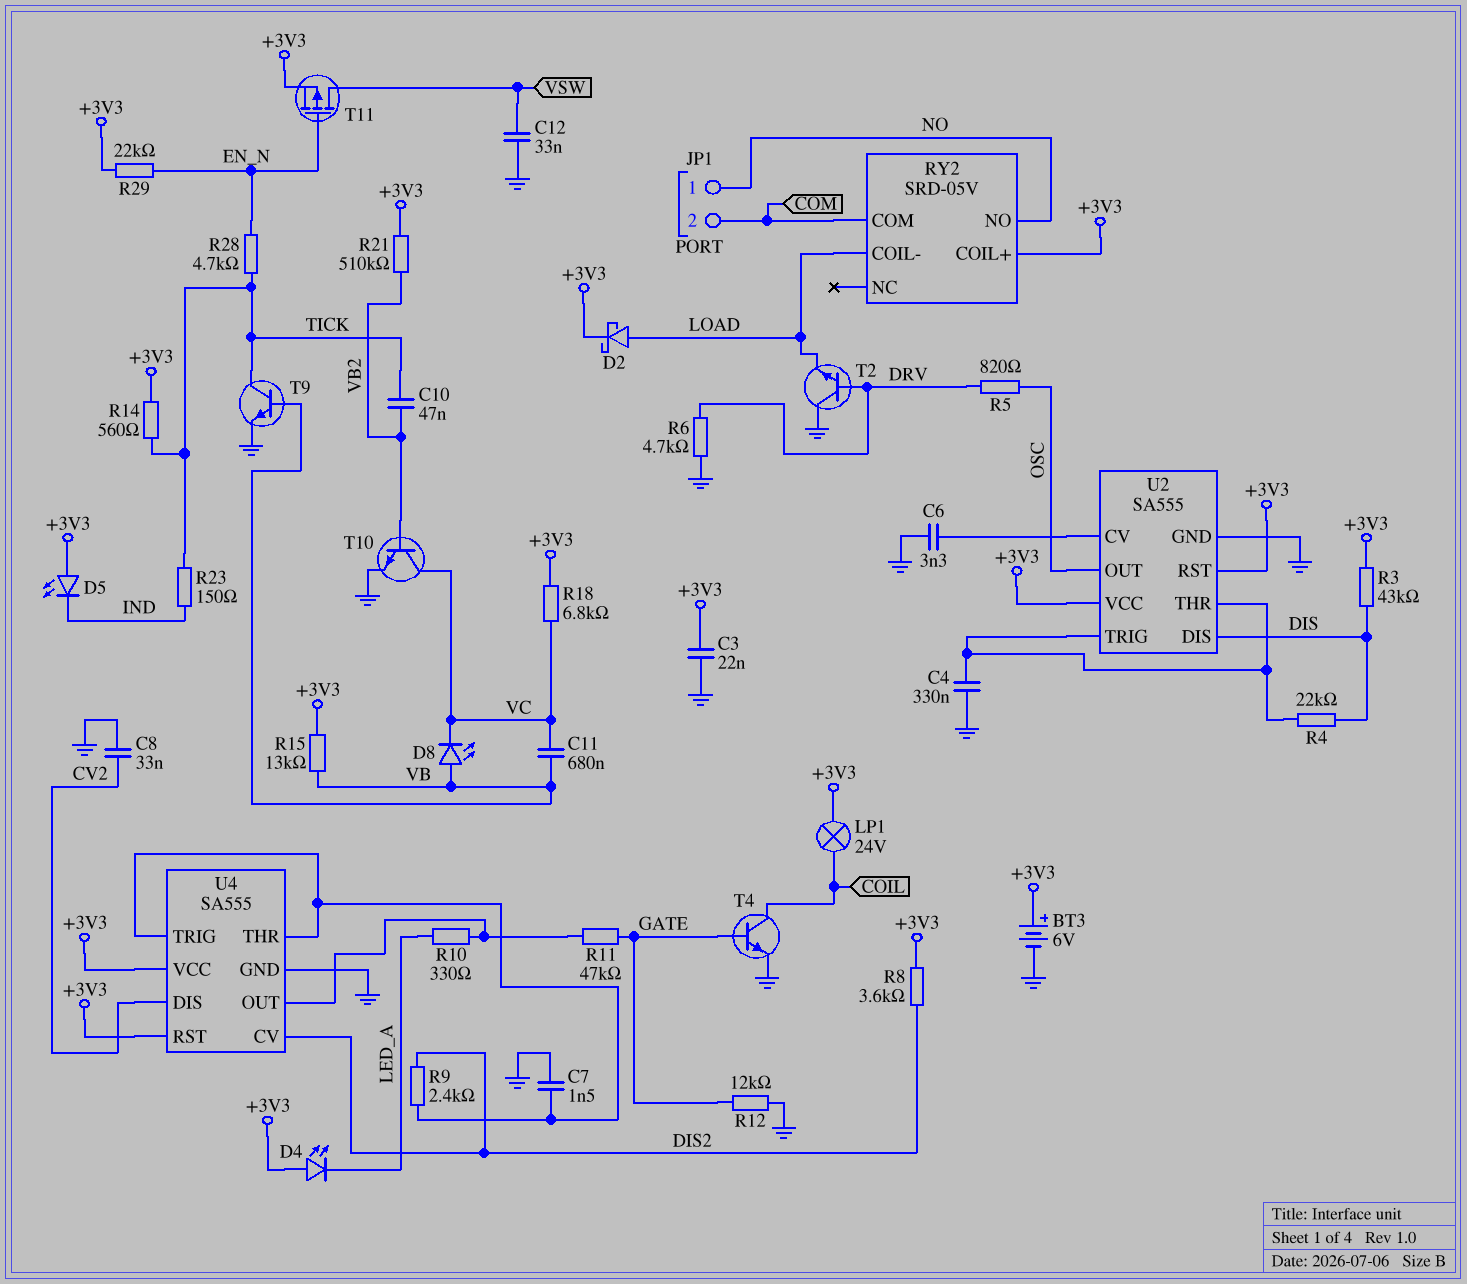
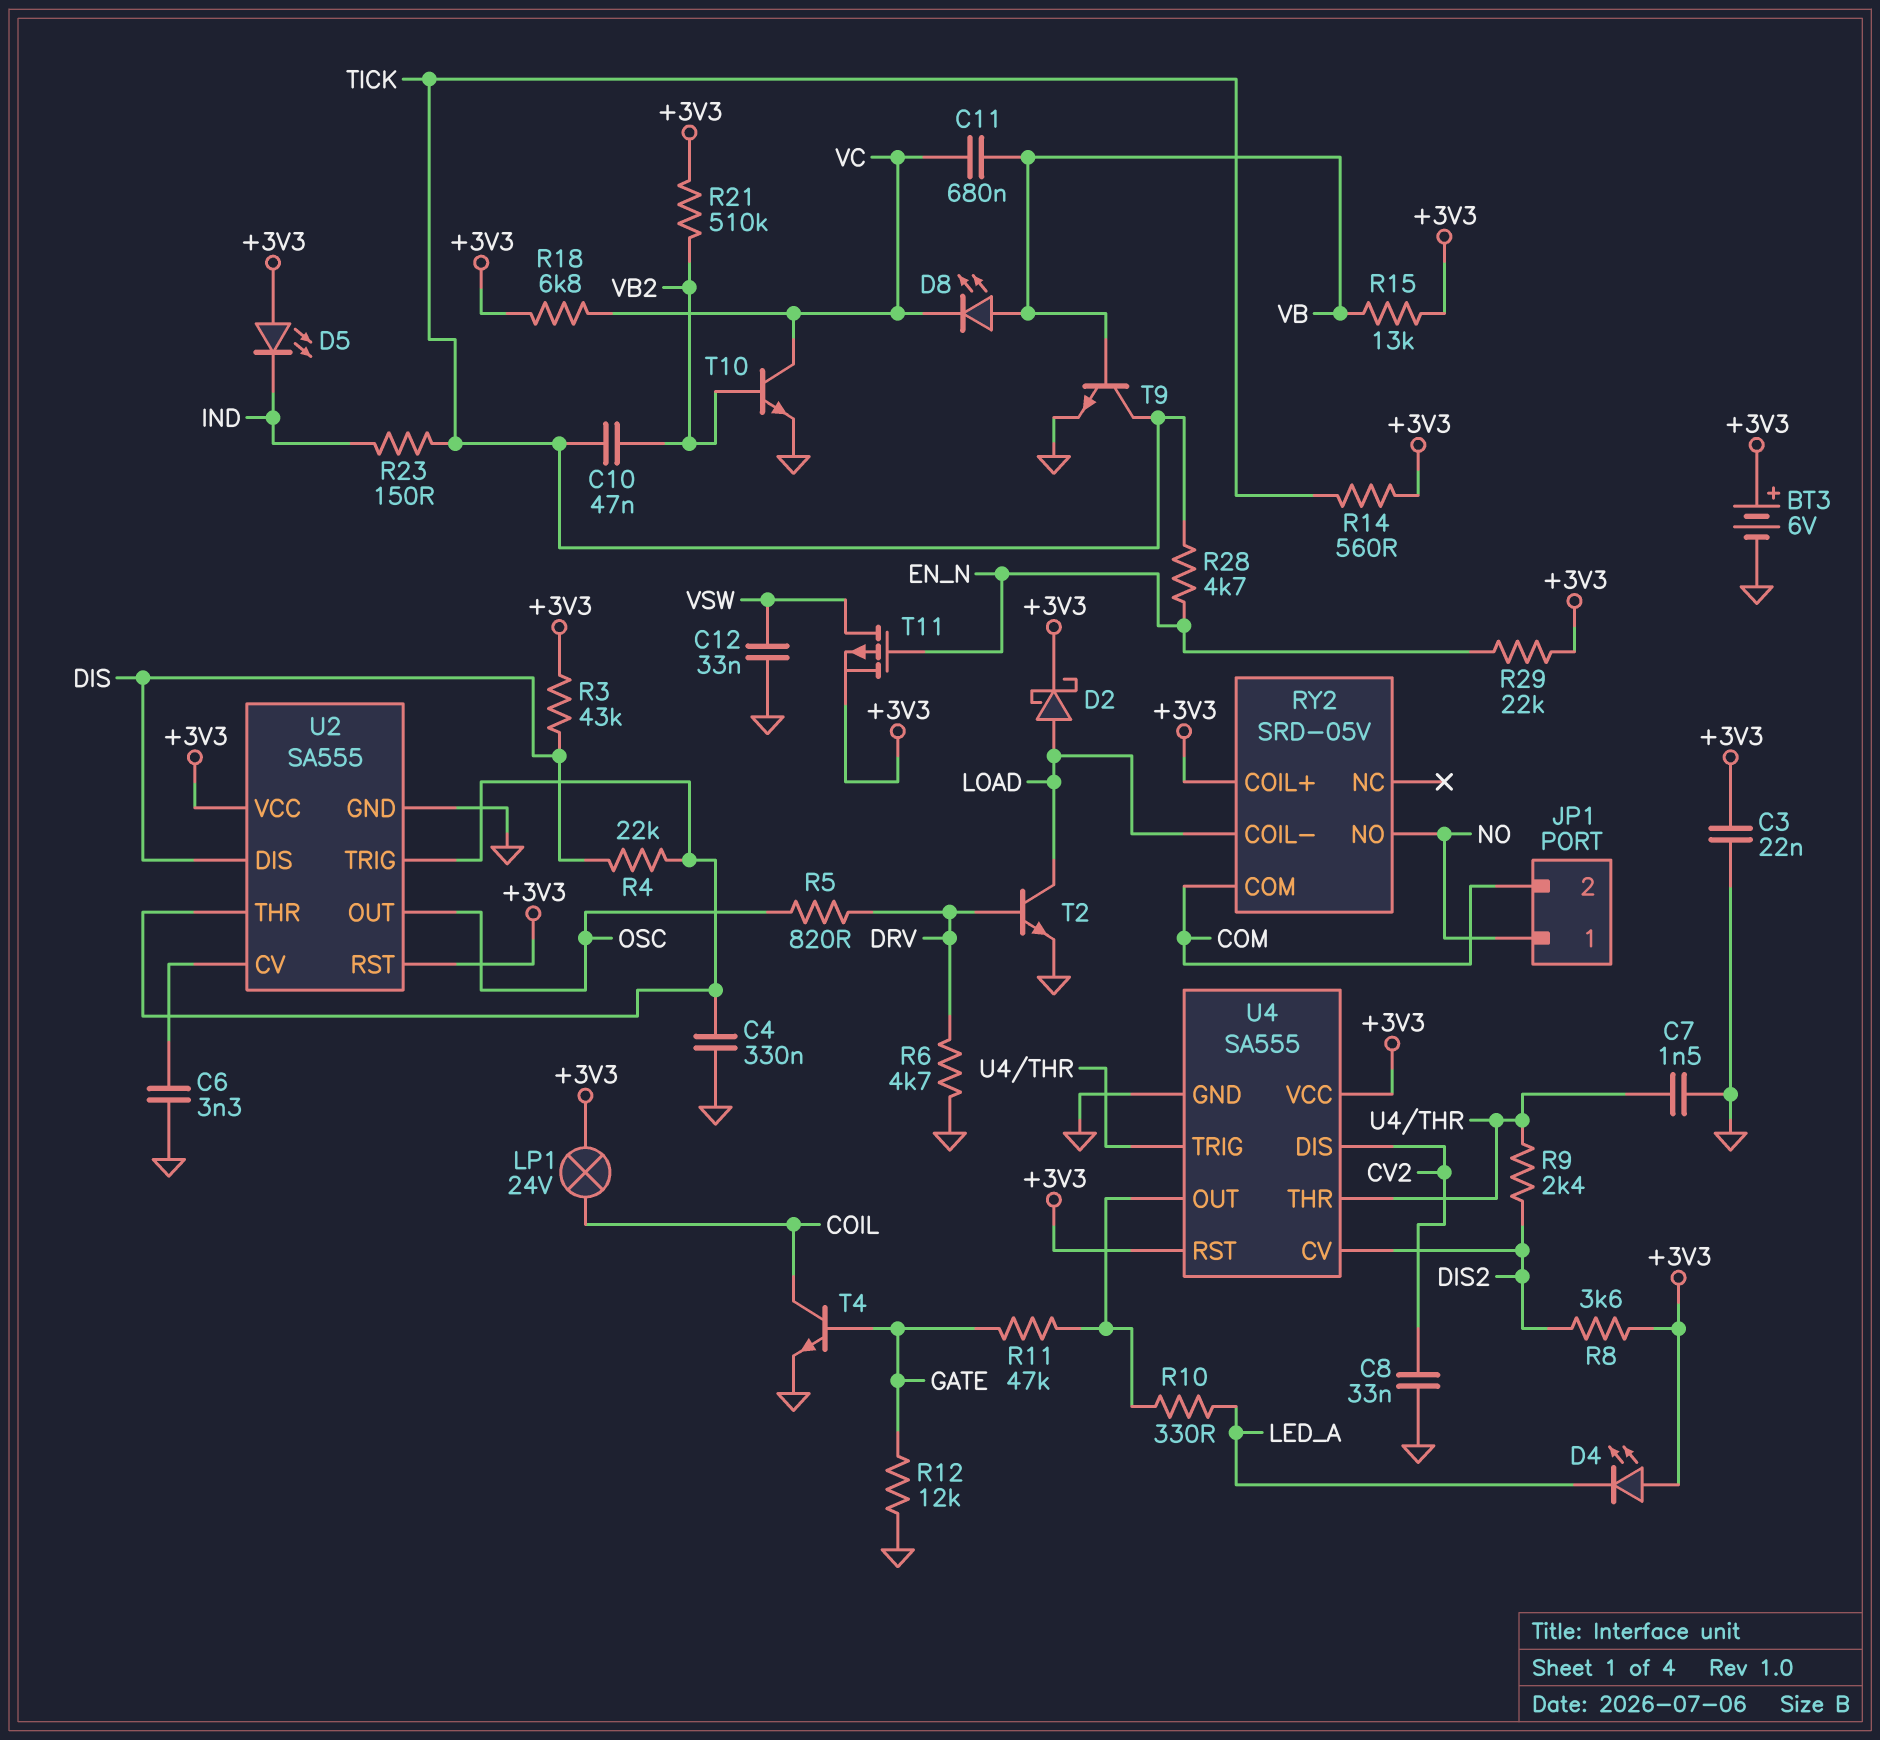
T2: NPN (B DRV, C GND, E LOAD) -> NPN (B DRV, C LOAD, E GND)

